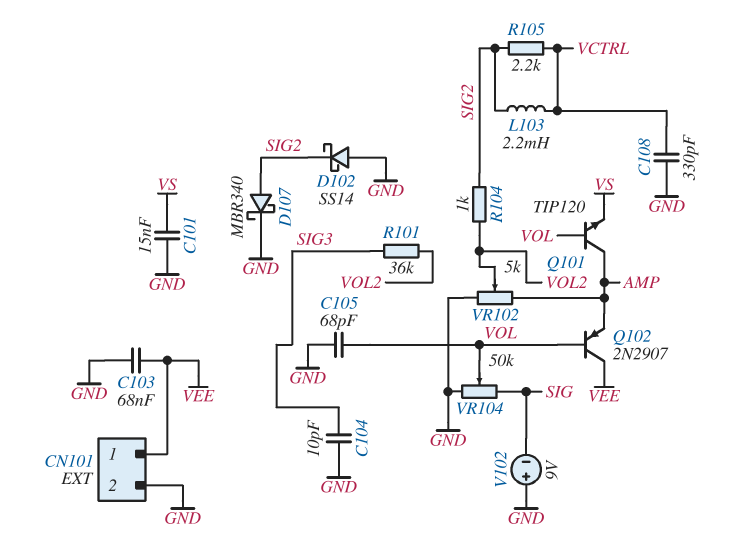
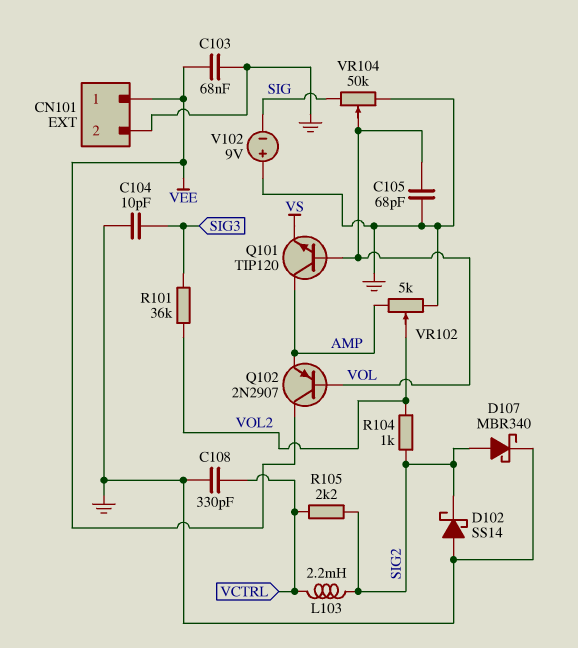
C101: 15nF (GND, VS) -> none

